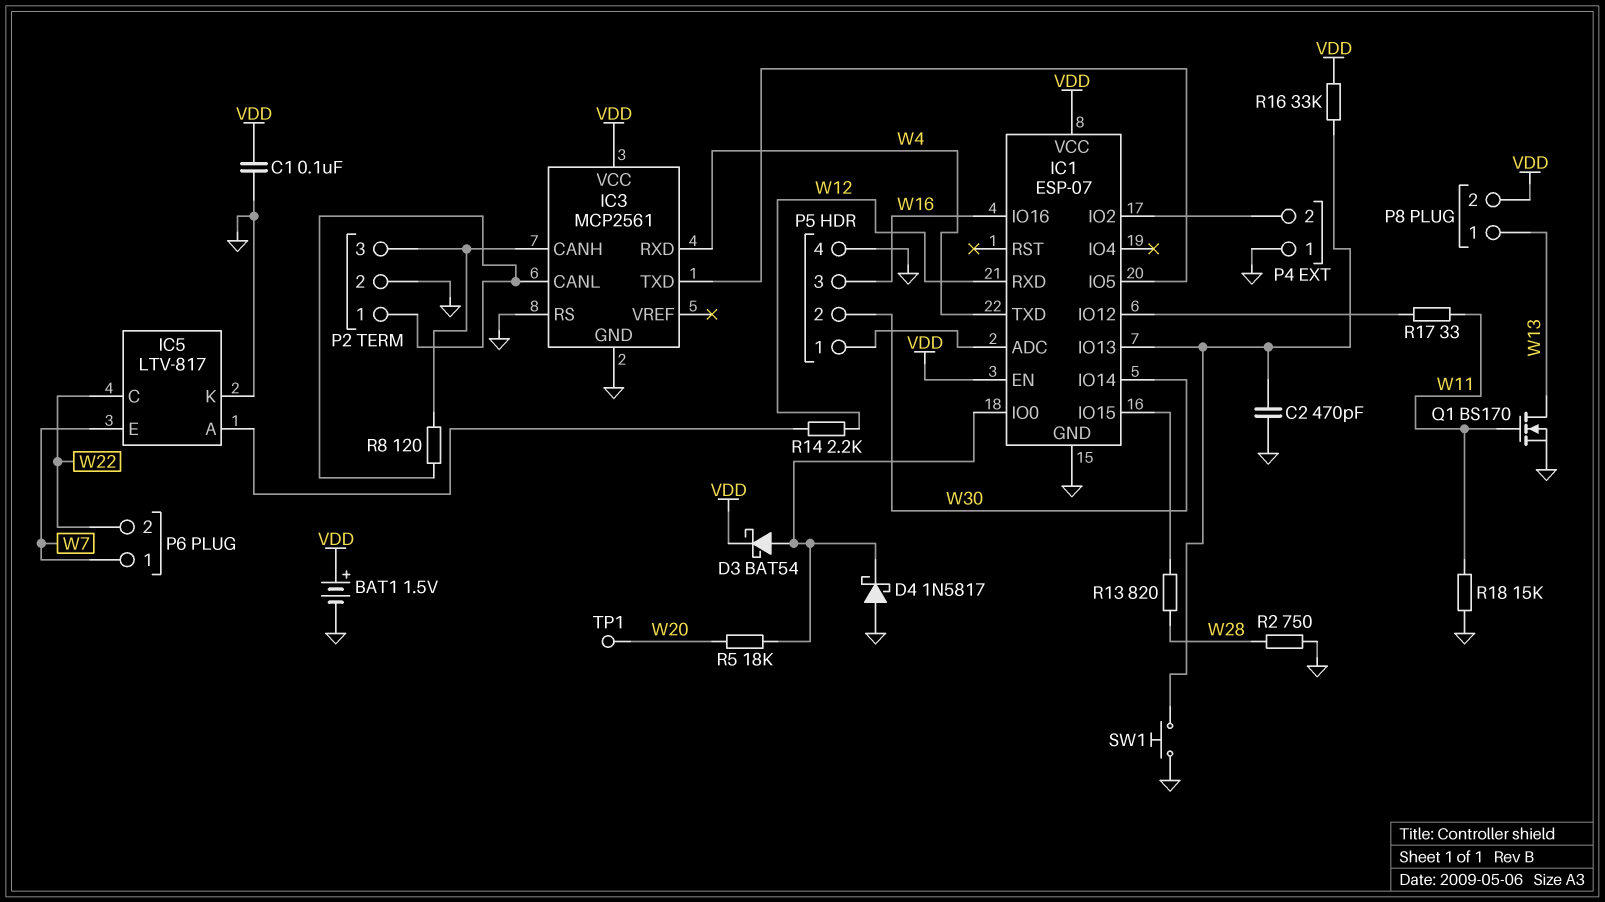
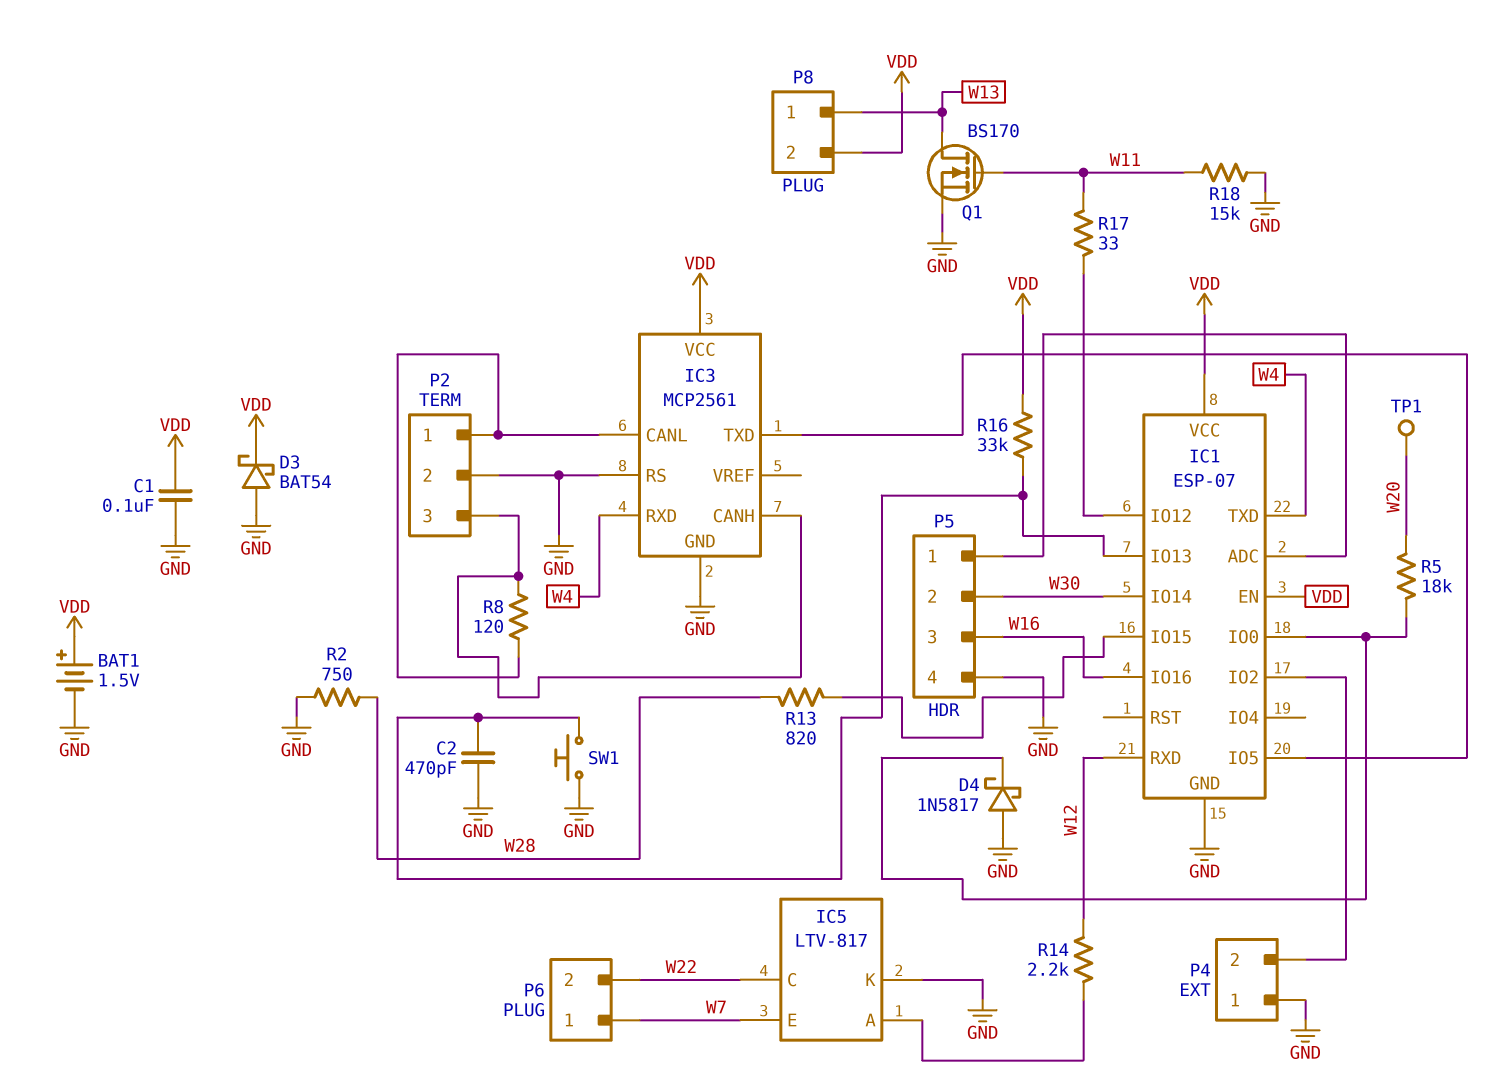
D3: schottky BAT54 (A IC1/IO0, K VDD) -> schottky BAT54 (A GND, K VDD)

